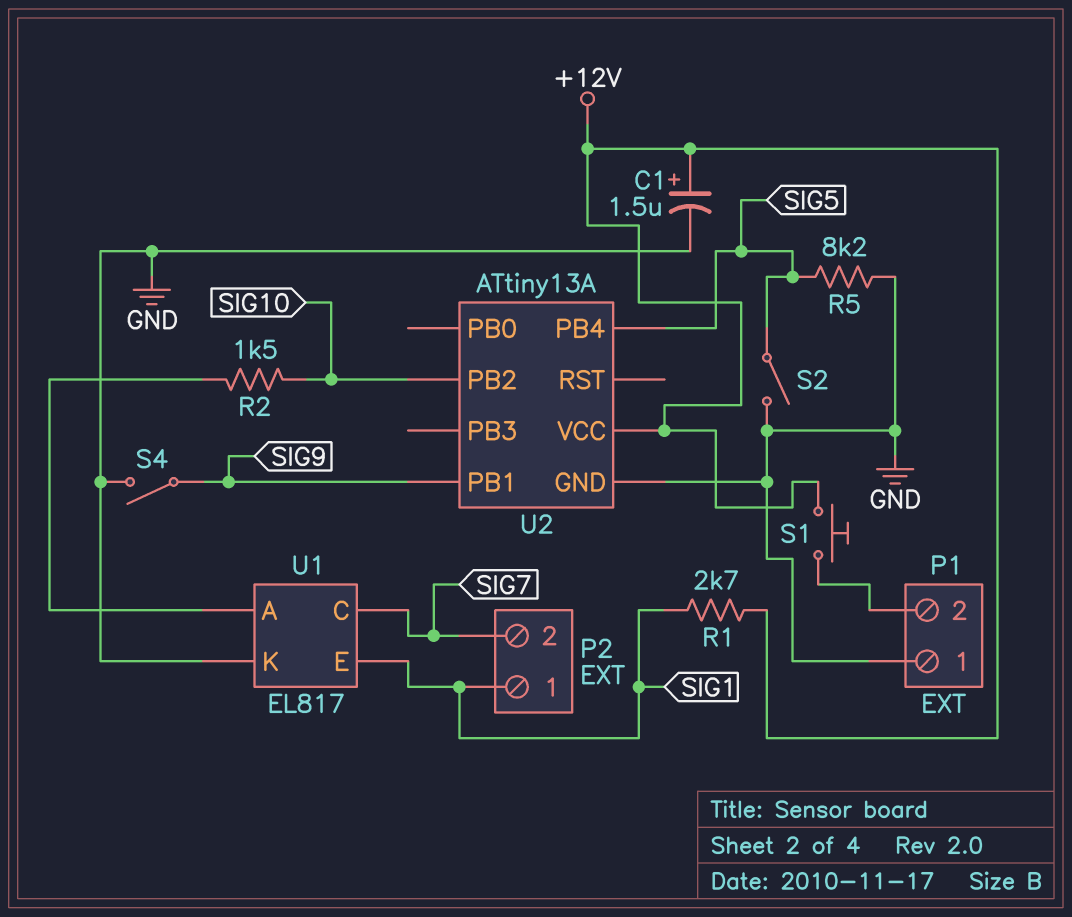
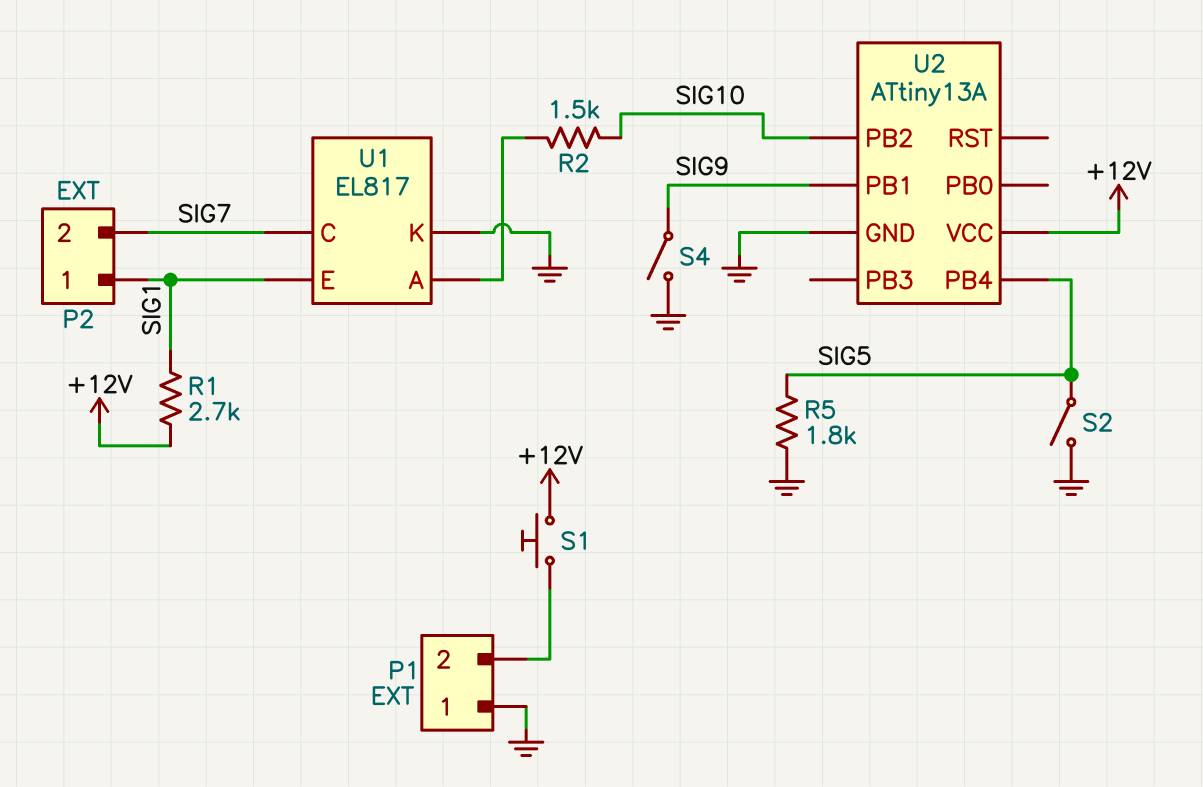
C1: 1.5uF (plus +12V, minus GND) -> none
R5: 8.2k (GND, SIG5) -> 1.8k (GND, SIG5)

